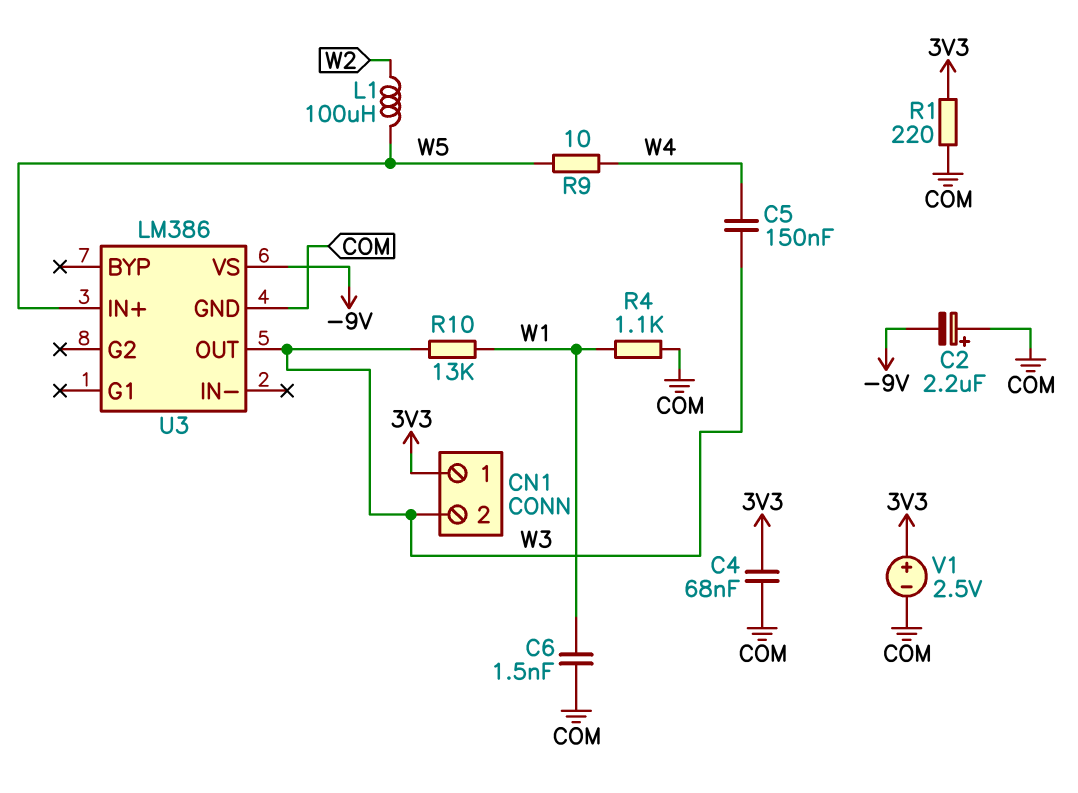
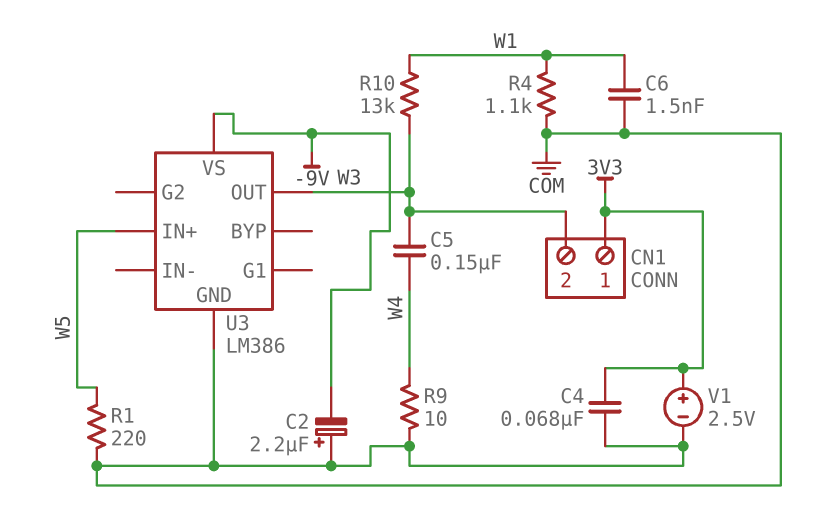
L1: 100uH (W2, W5) -> none
R1: 220 (3V3, COM) -> 220 (COM, W5)
R9: 10 (W4, W5) -> 10 (COM, W4)

